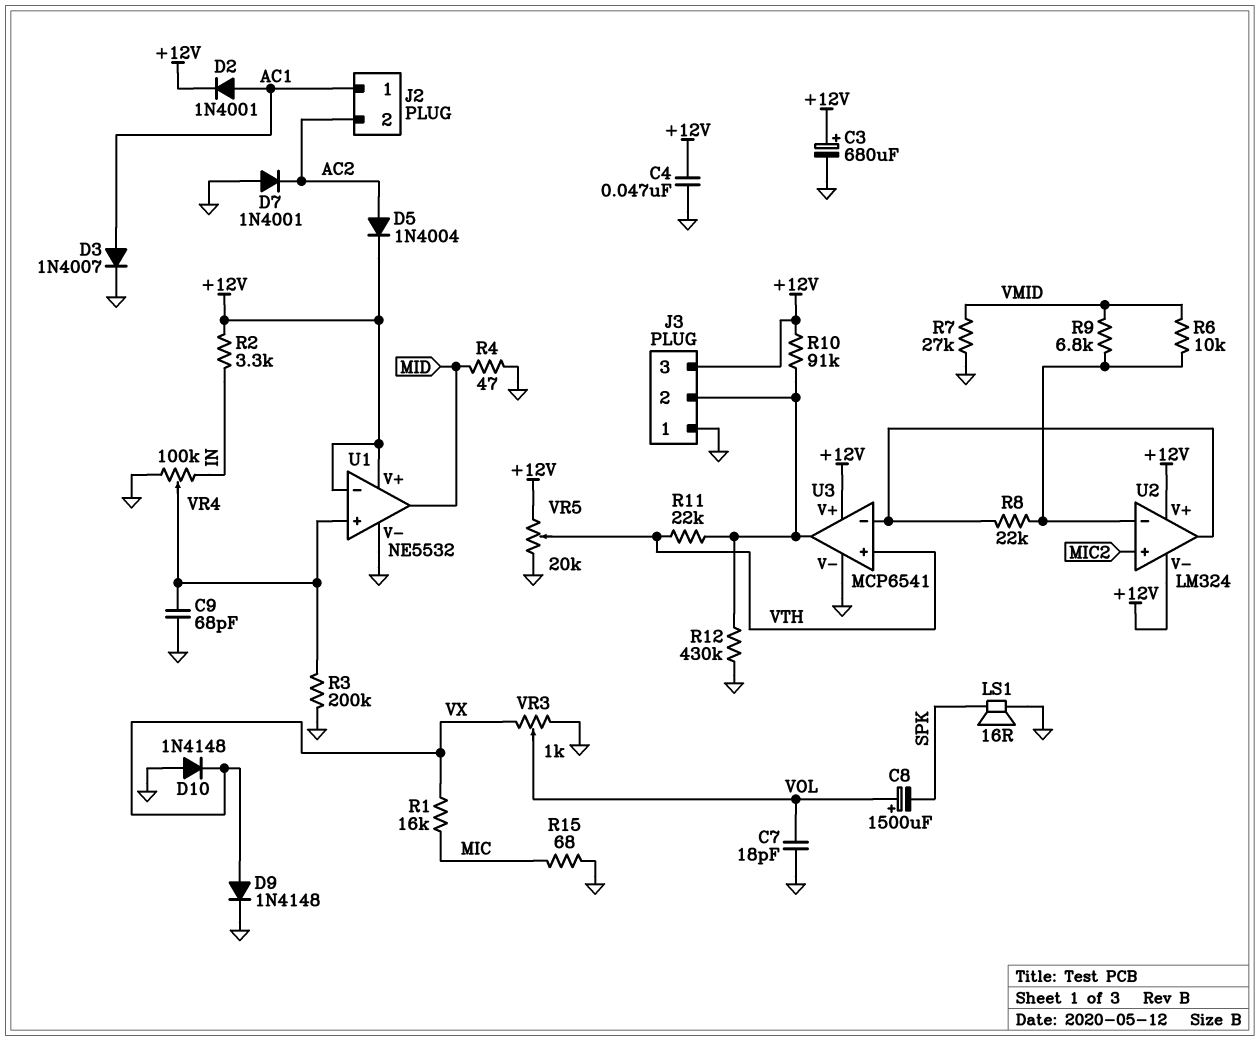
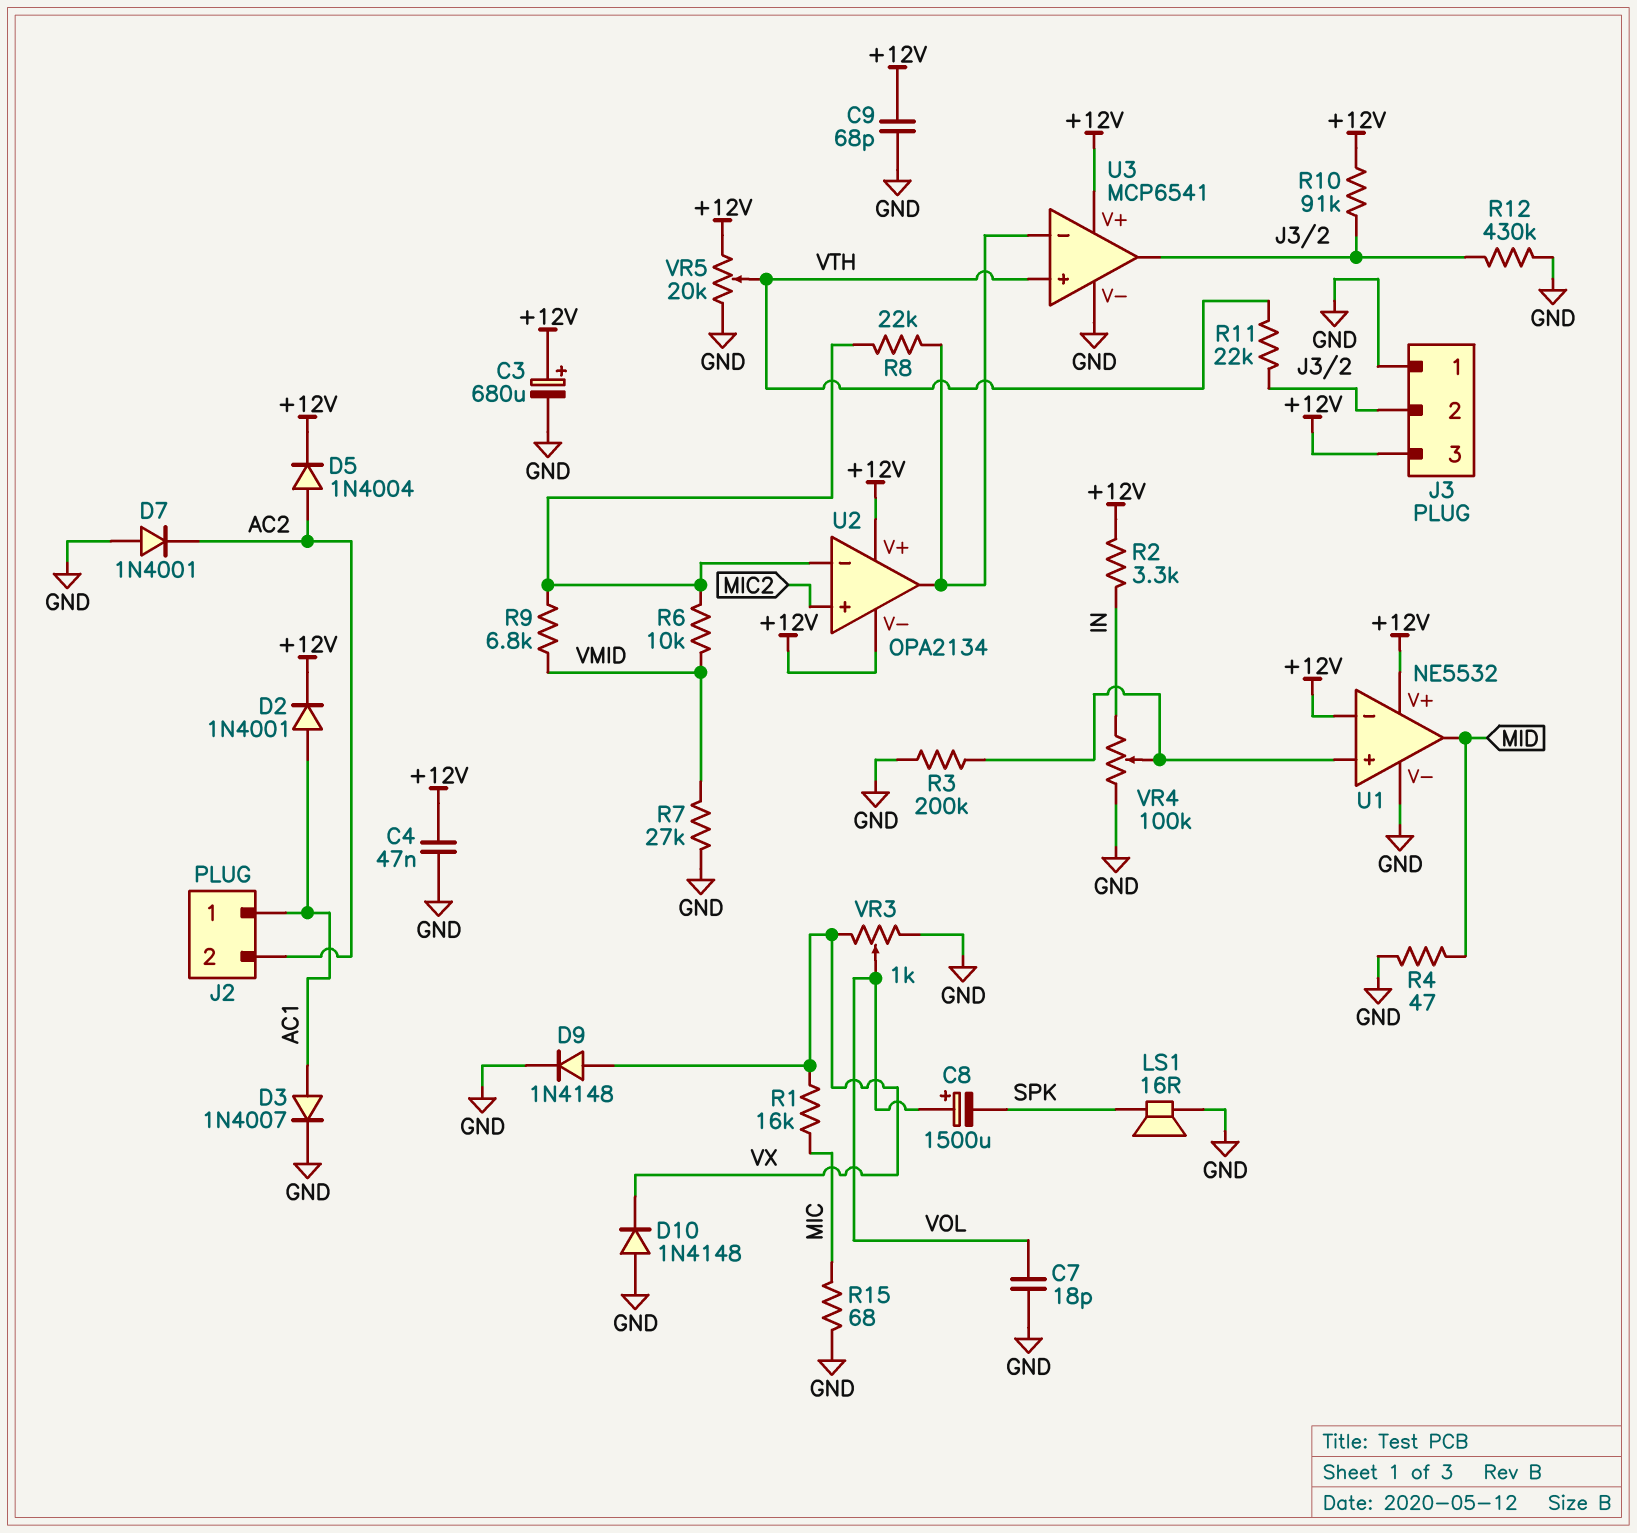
C9: 68pF (GND, U1/in+) -> 68pF (+12V, GND)
U2: LM324 -> OPA2134

